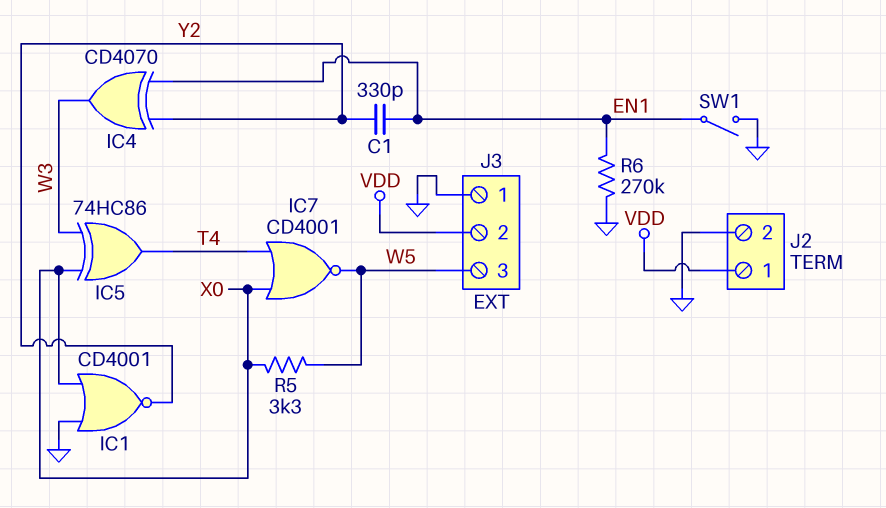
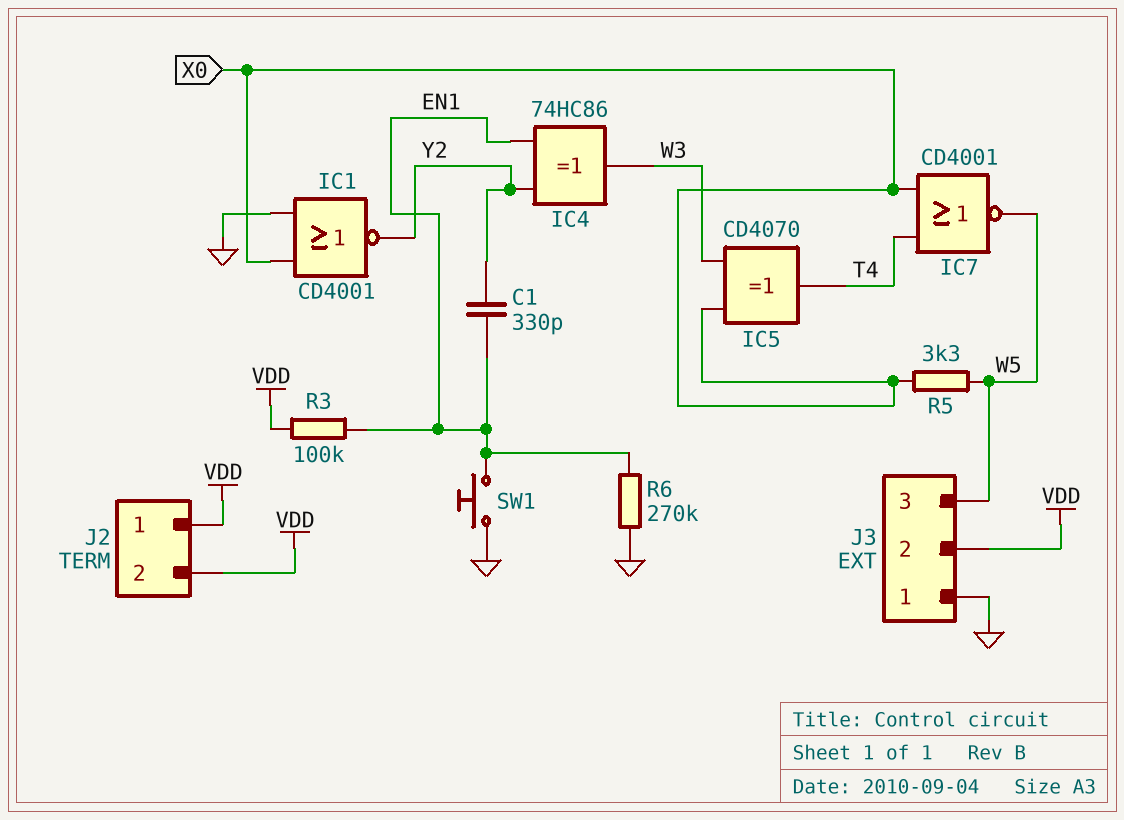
IC4: XOR CD4070 (in EN1, in Y2, out W3) -> XOR 74HC86 (in EN1, in Y2, out W3)
IC5: XOR 74HC86 (in W3, in X0, out T4) -> XOR CD4070 (in W3, in X0, out T4)
J2 pin 2: GND -> VDD
R3: none -> 100k (EN1, VDD)
SW1: switch (EN1, GND) -> button (EN1, GND)

